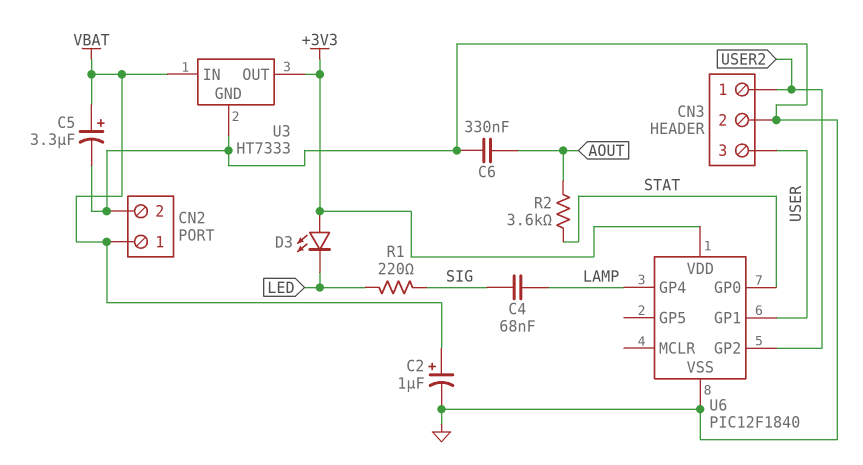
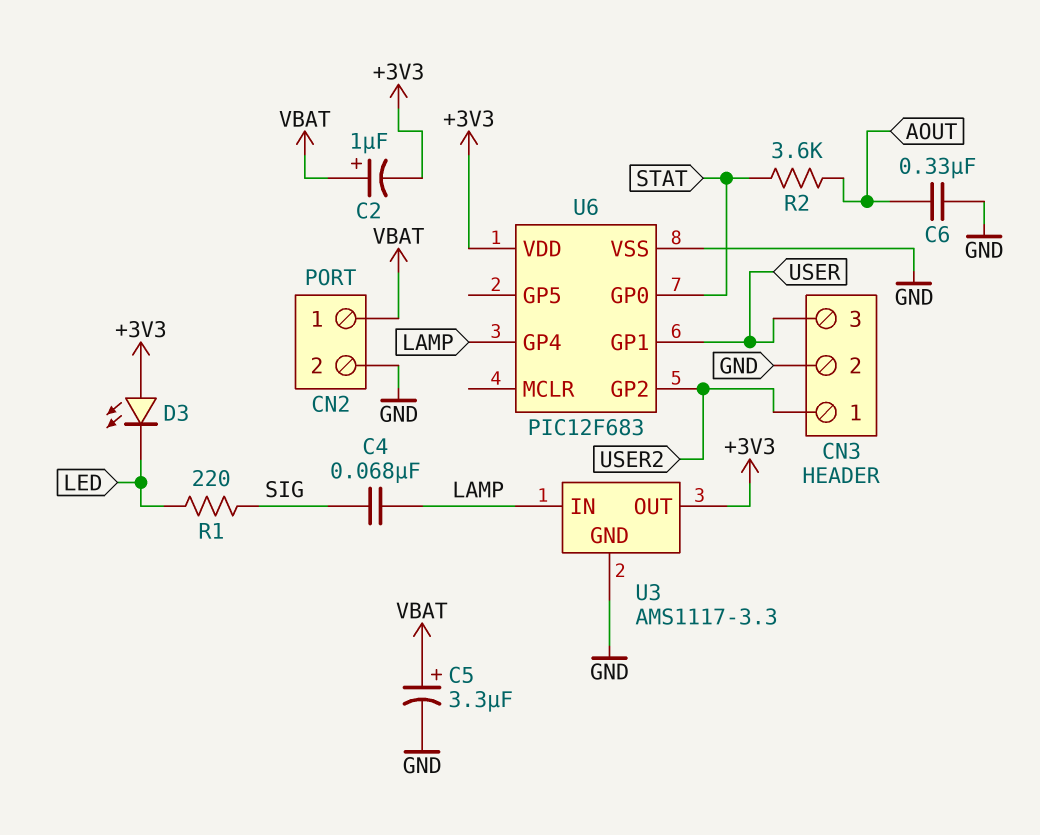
C2: 1uF (plus VBAT, minus GND) -> 1uF (plus VBAT, minus +3V3)
U3: HT7333 -> AMS1117-3.3
U3 pin IN: VBAT -> LAMP
U6: PIC12F1840 -> PIC12F683

